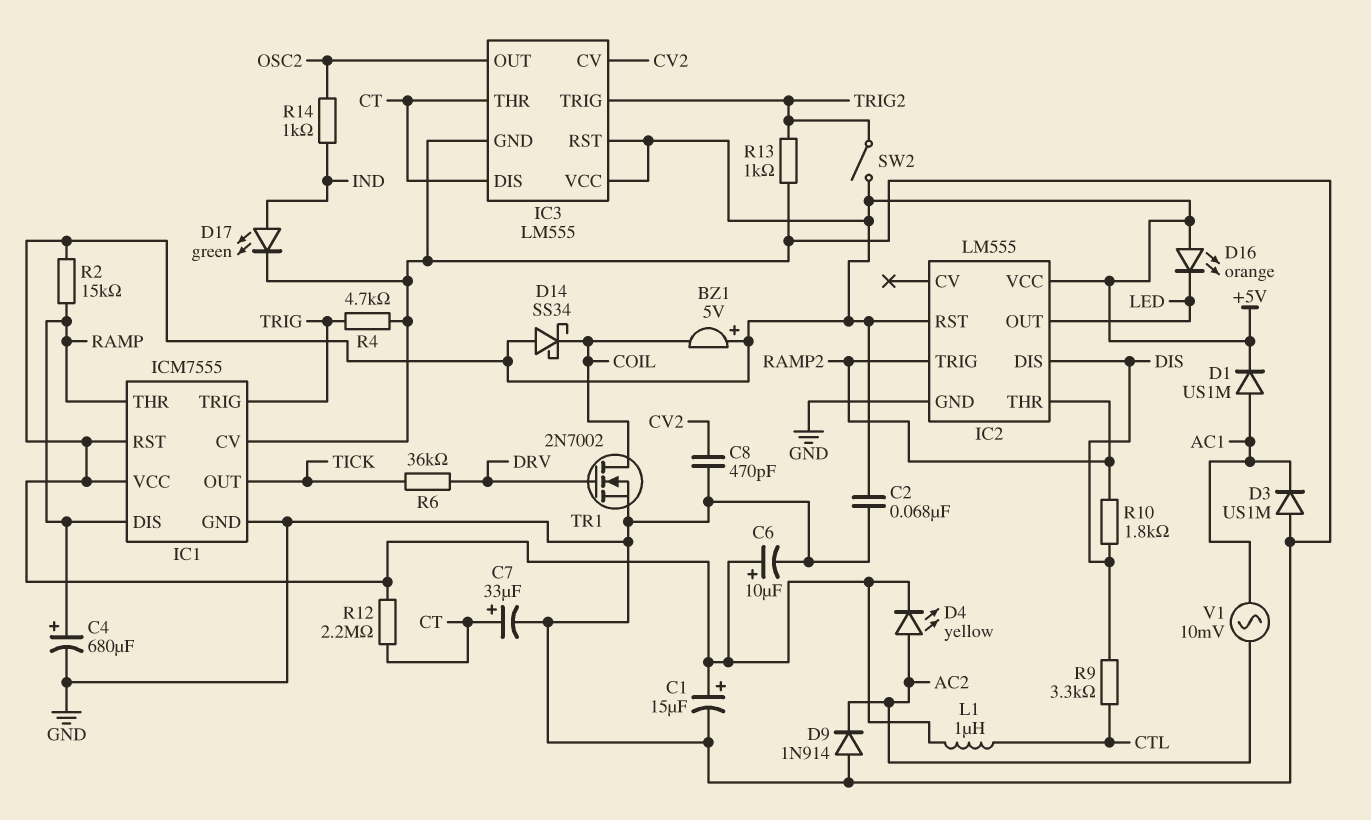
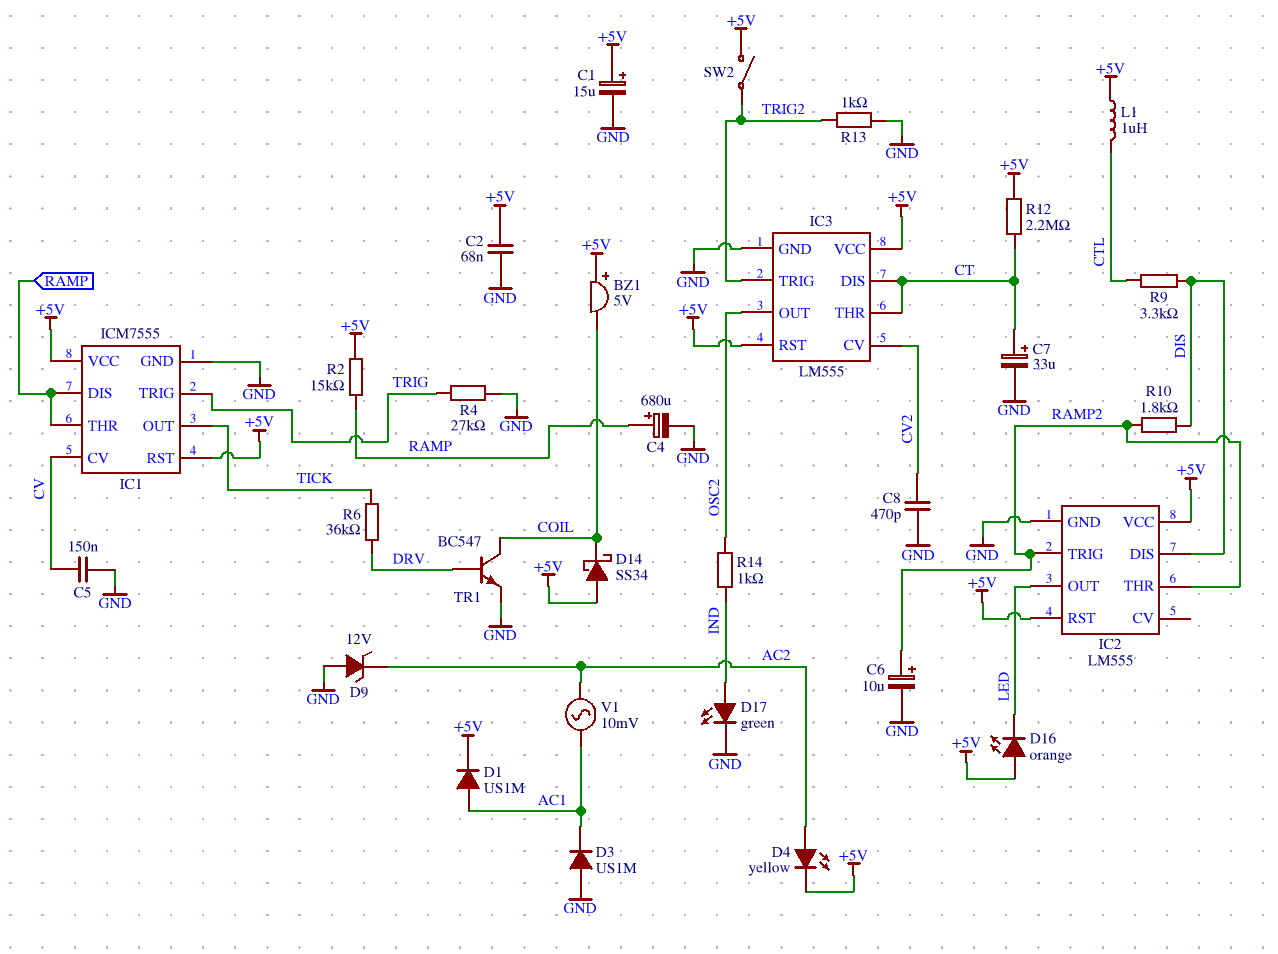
C5: none -> 150nF (CV, GND)
C6: 10uF (plus +5V, minus GND) -> 10uF (plus RAMP2, minus GND)
D9: diode 1N914 (A GND, K AC2) -> zener 12V (A GND, K AC2)
IC1 pin CV: GND -> CV
R4: 4.7k (GND, TRIG) -> 27k (GND, TRIG)
TR1: NMOS 2N7002 (G DRV, D COIL, S GND) -> NPN BC547 (B DRV, C COIL, E GND)

